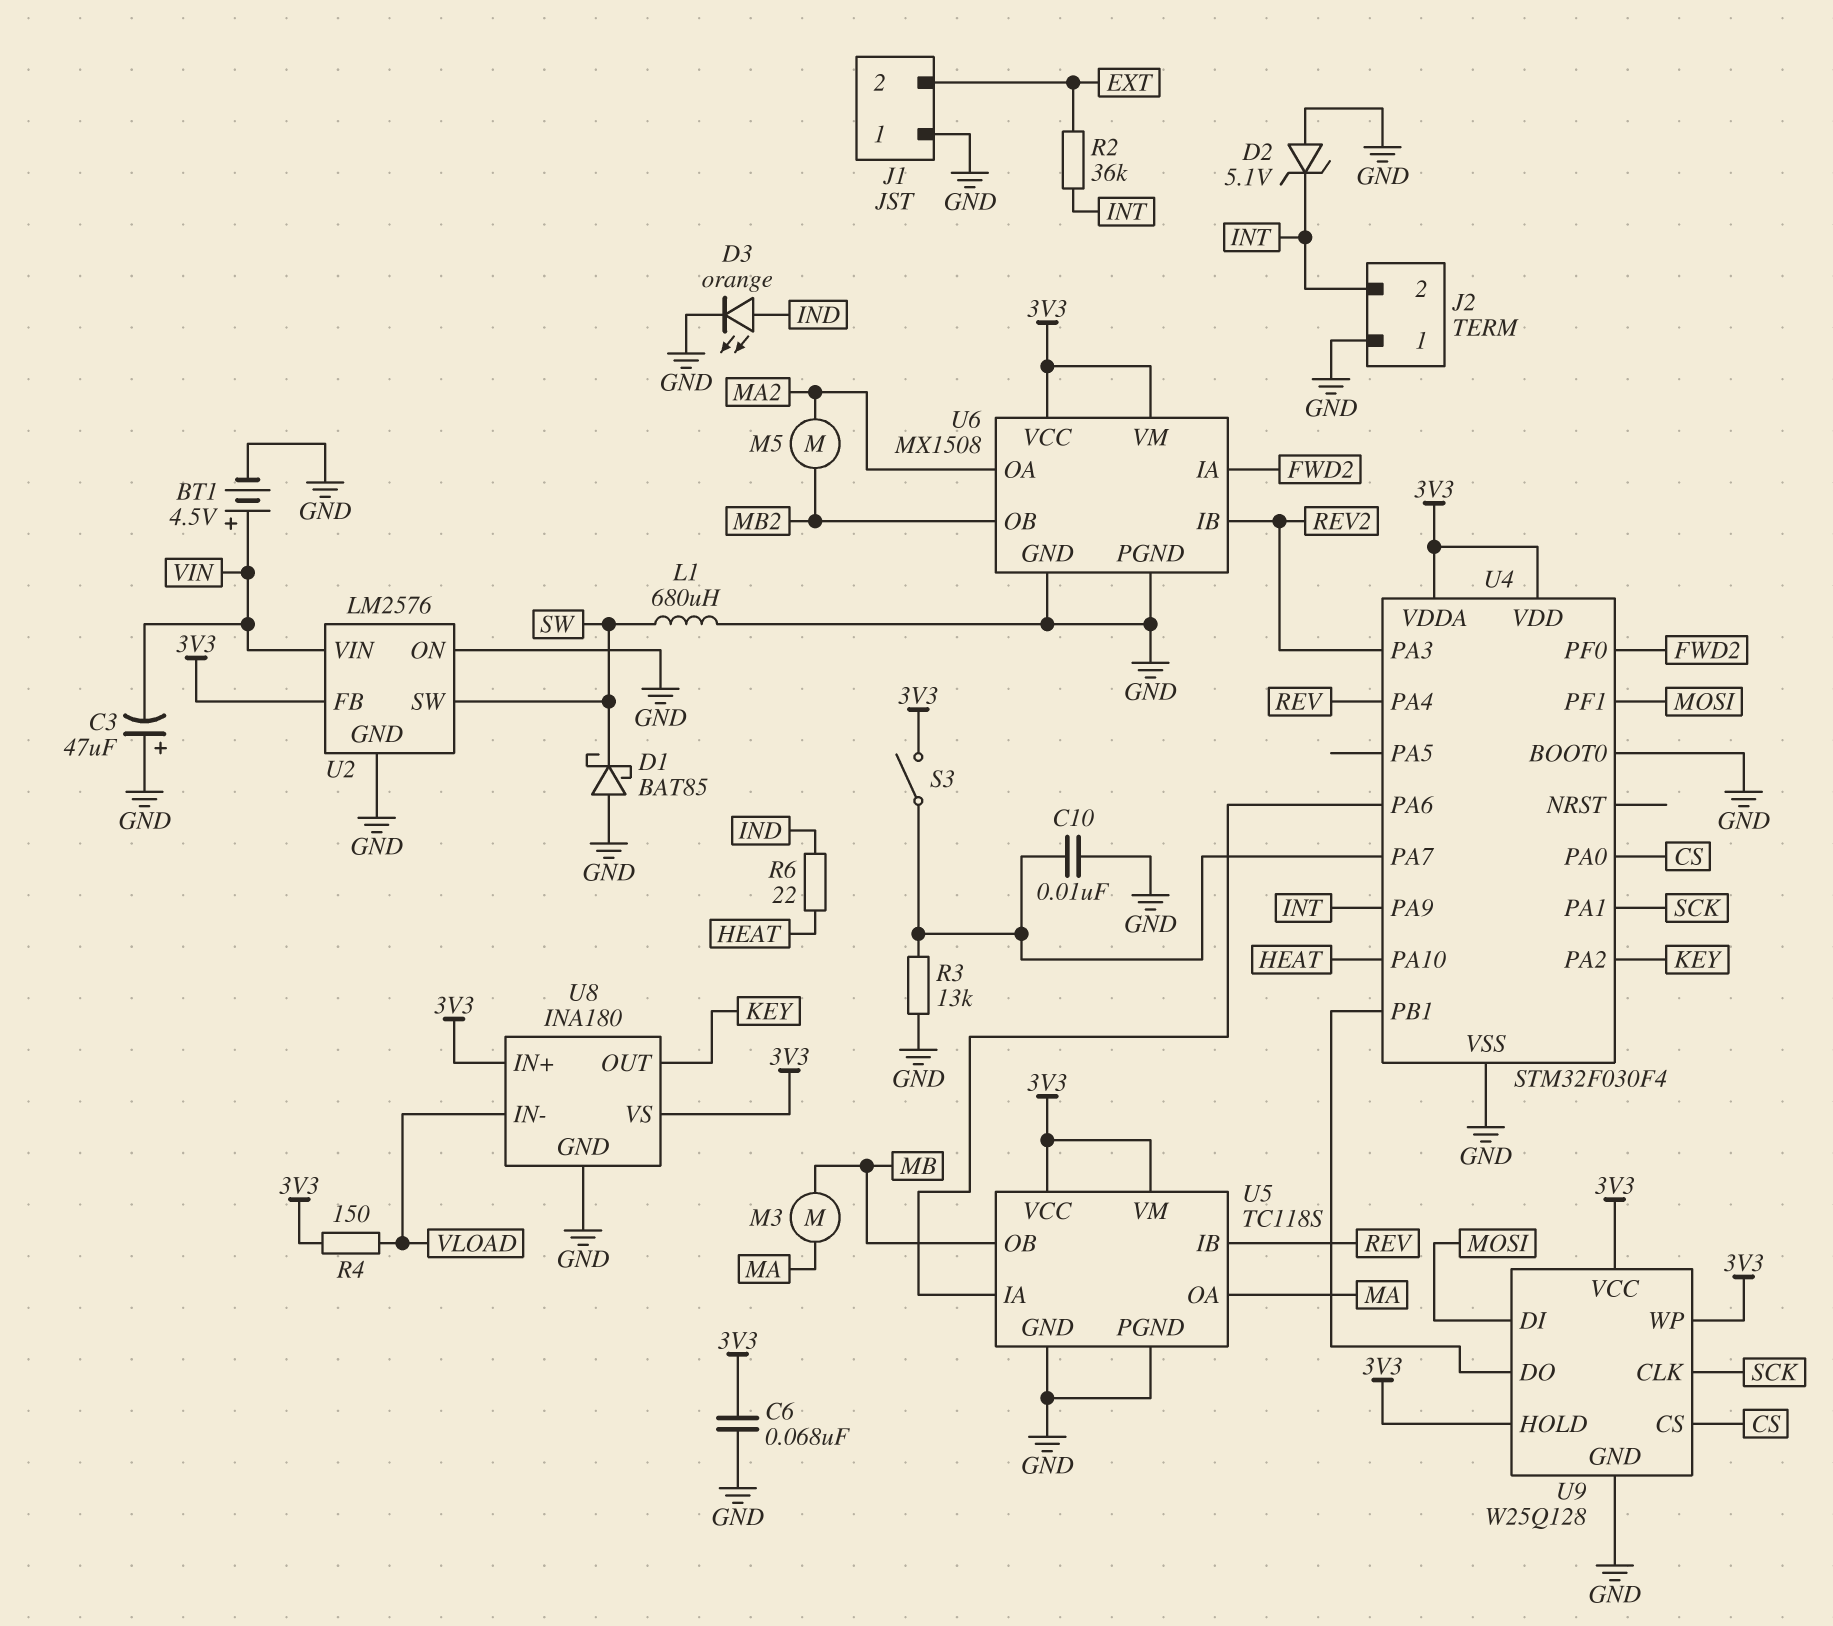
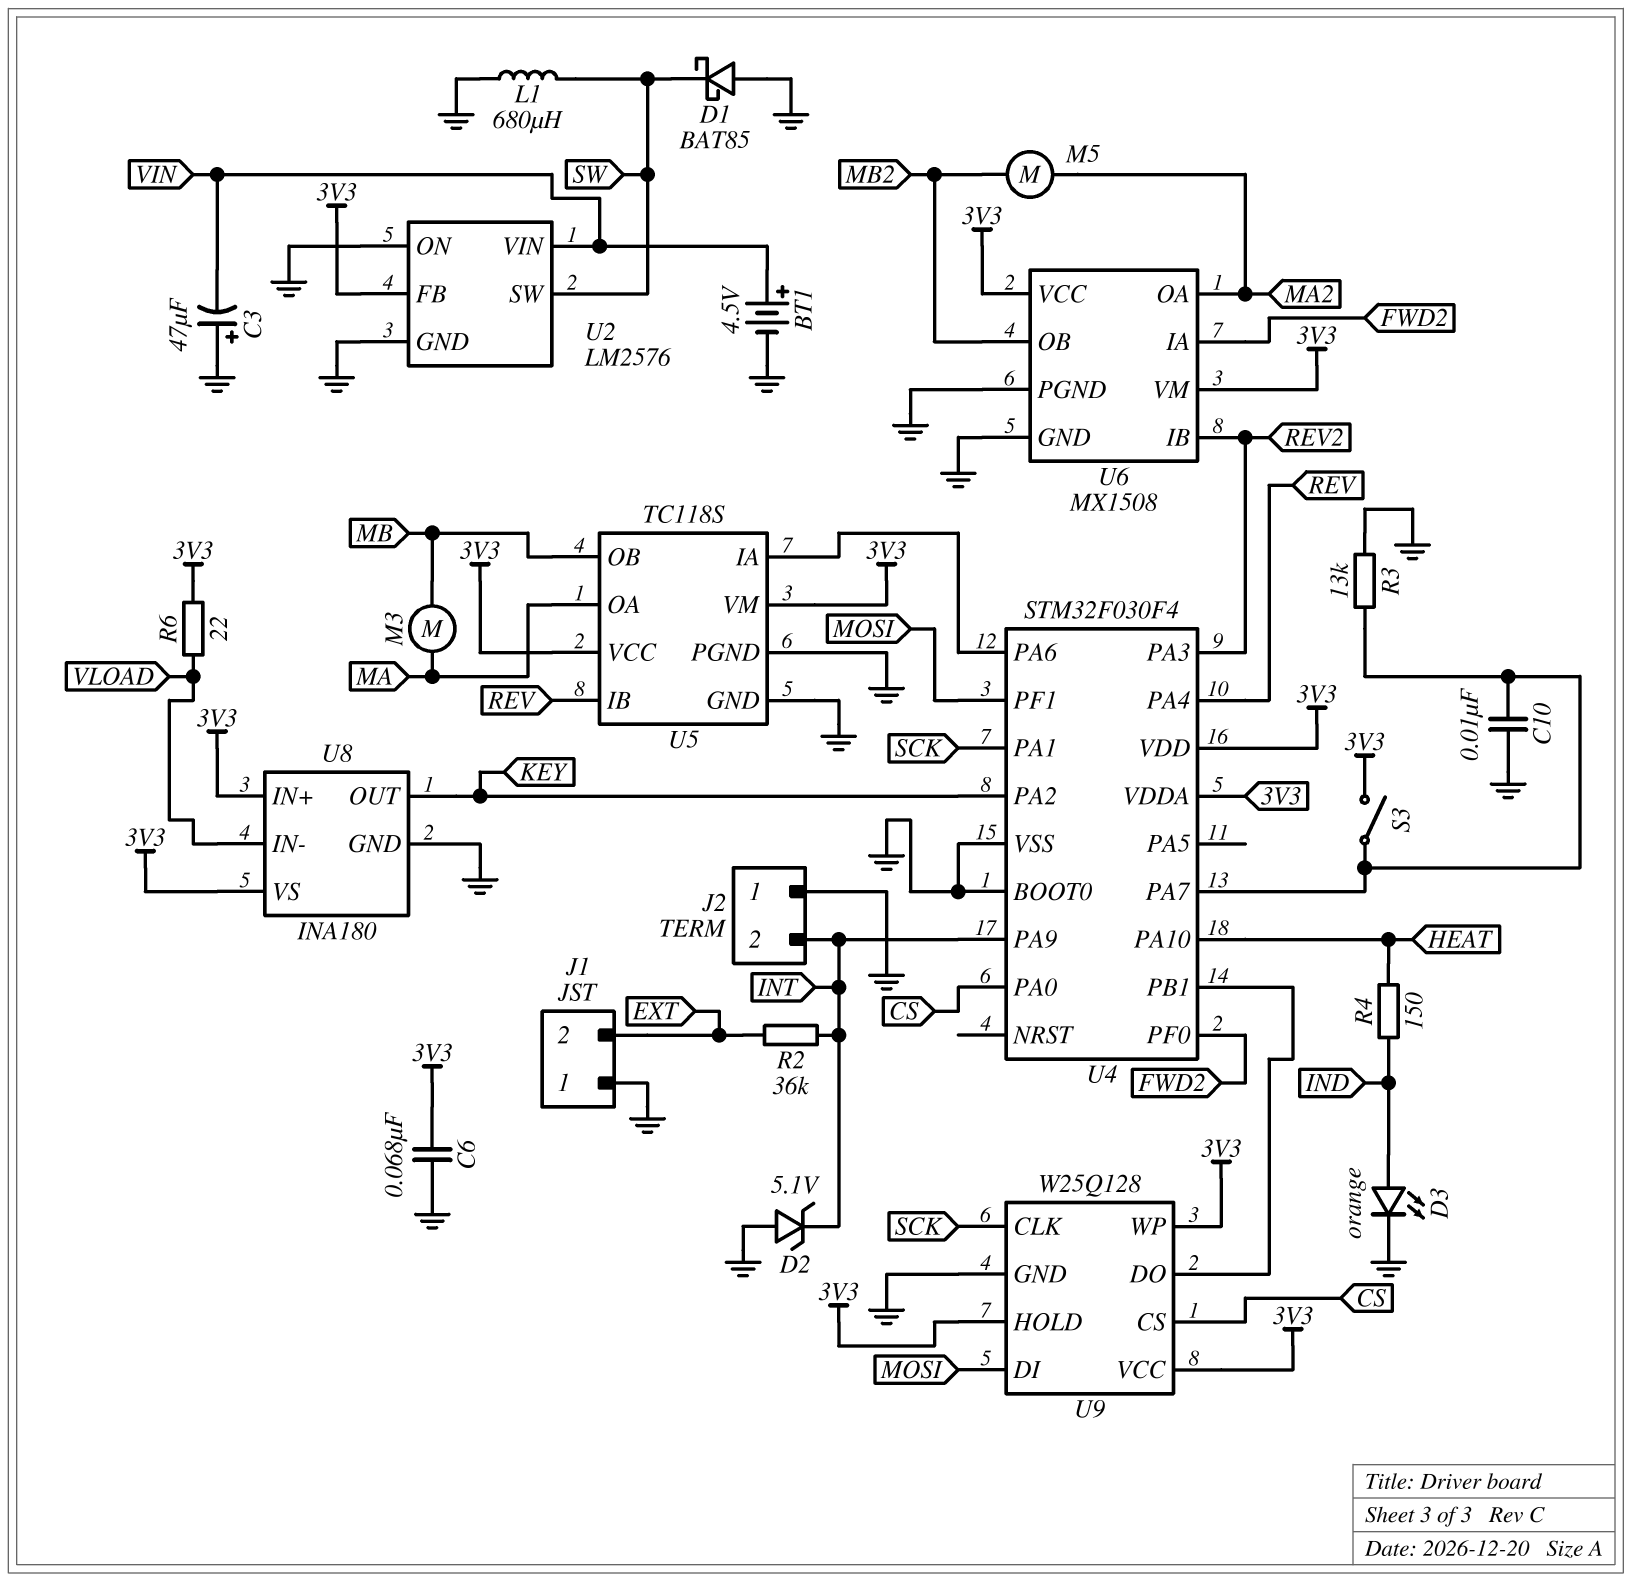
R4: 150 (3V3, VLOAD) -> 150 (HEAT, IND)
R6: 22 (HEAT, IND) -> 22 (3V3, VLOAD)

